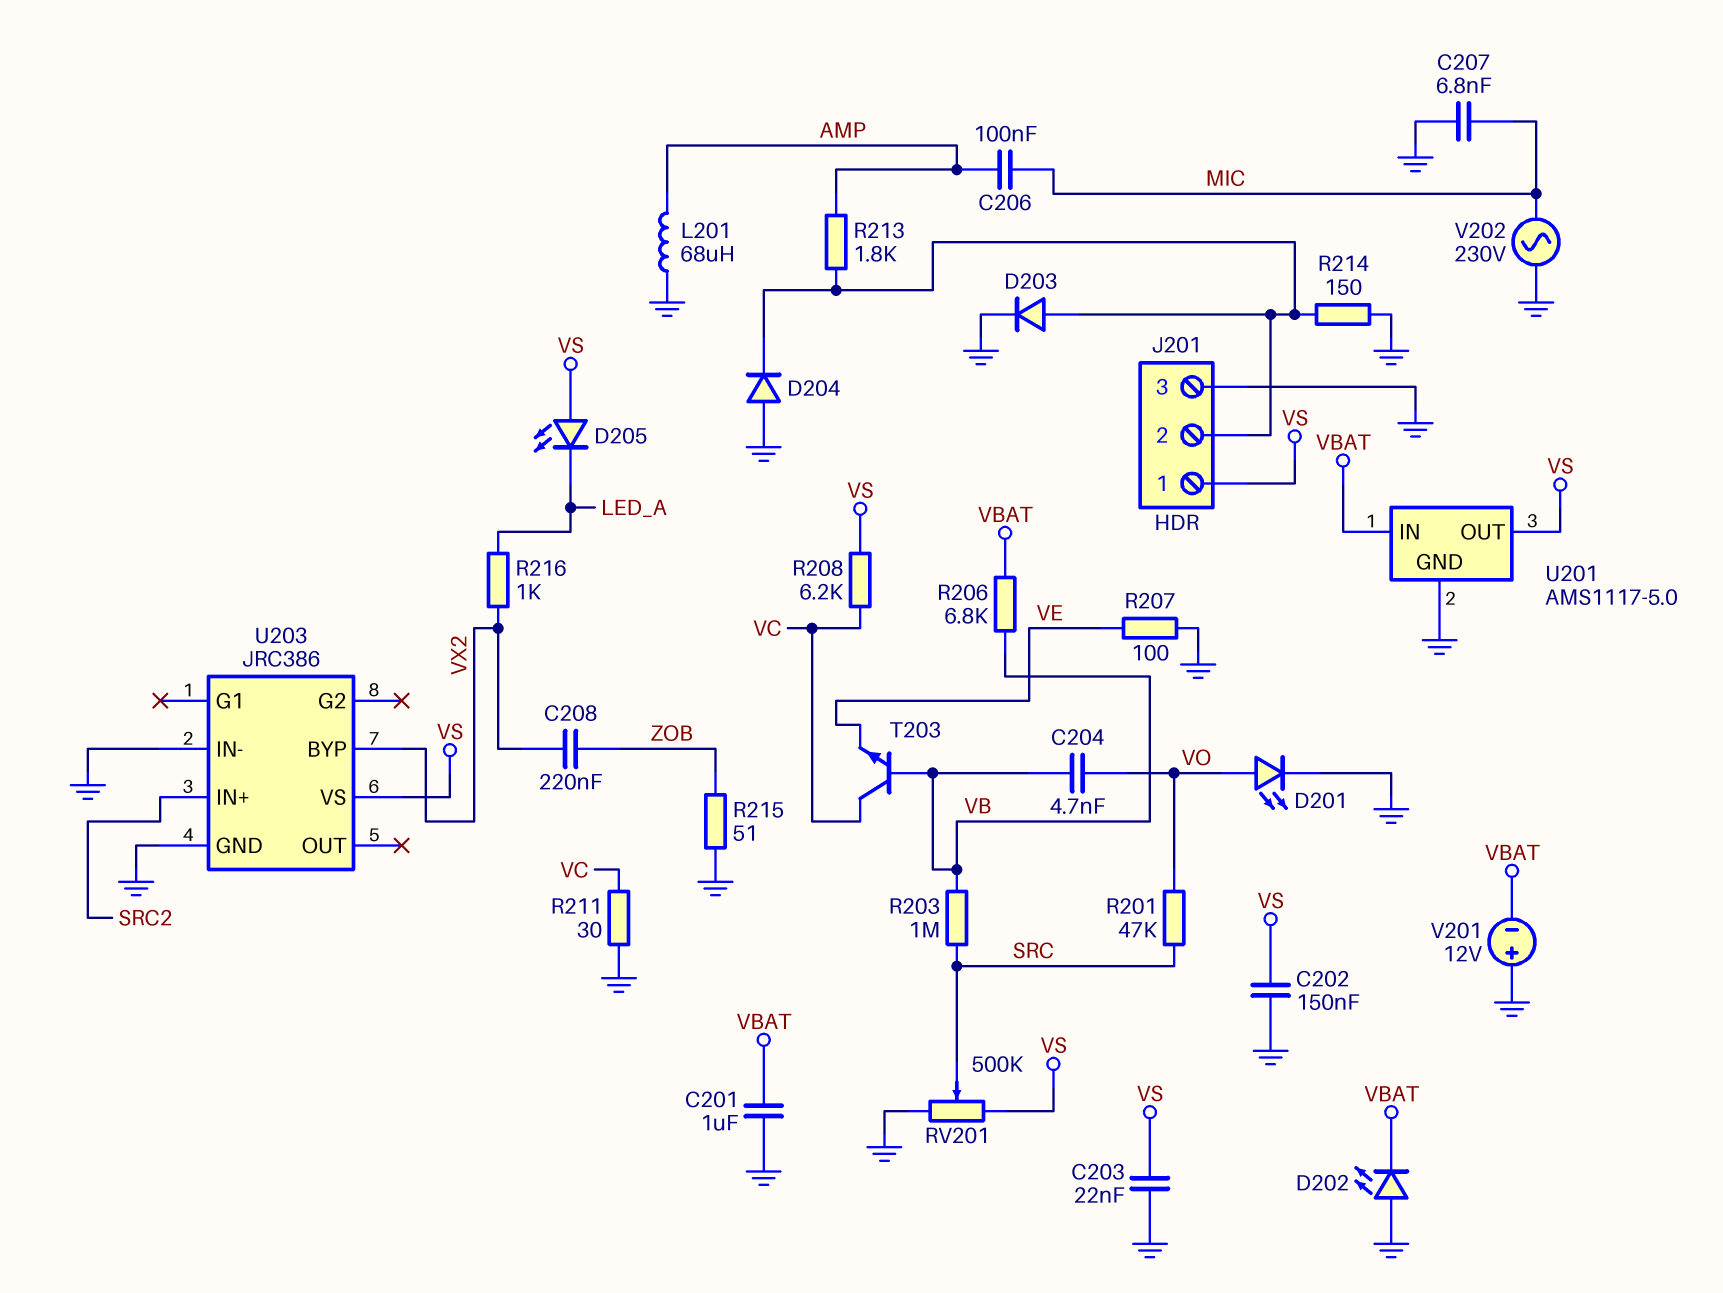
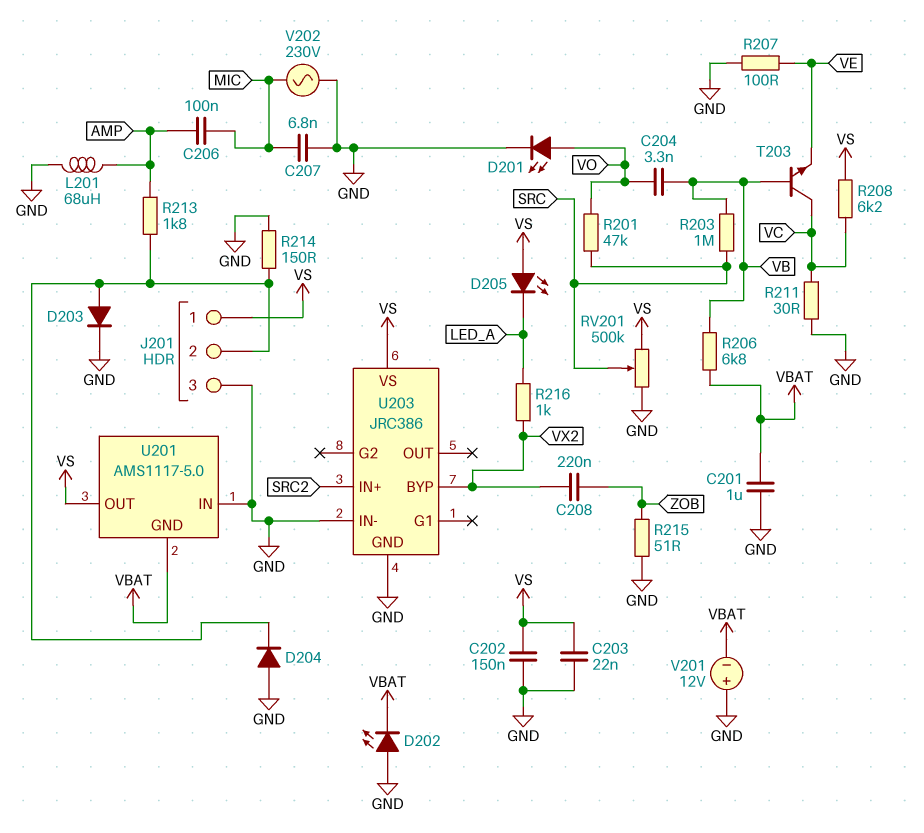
C204: 4.7nF (VB, VO) -> 3.3nF (VB, VO)
U201 pin GND: GND -> VBAT
U201 pin IN: VBAT -> GND

